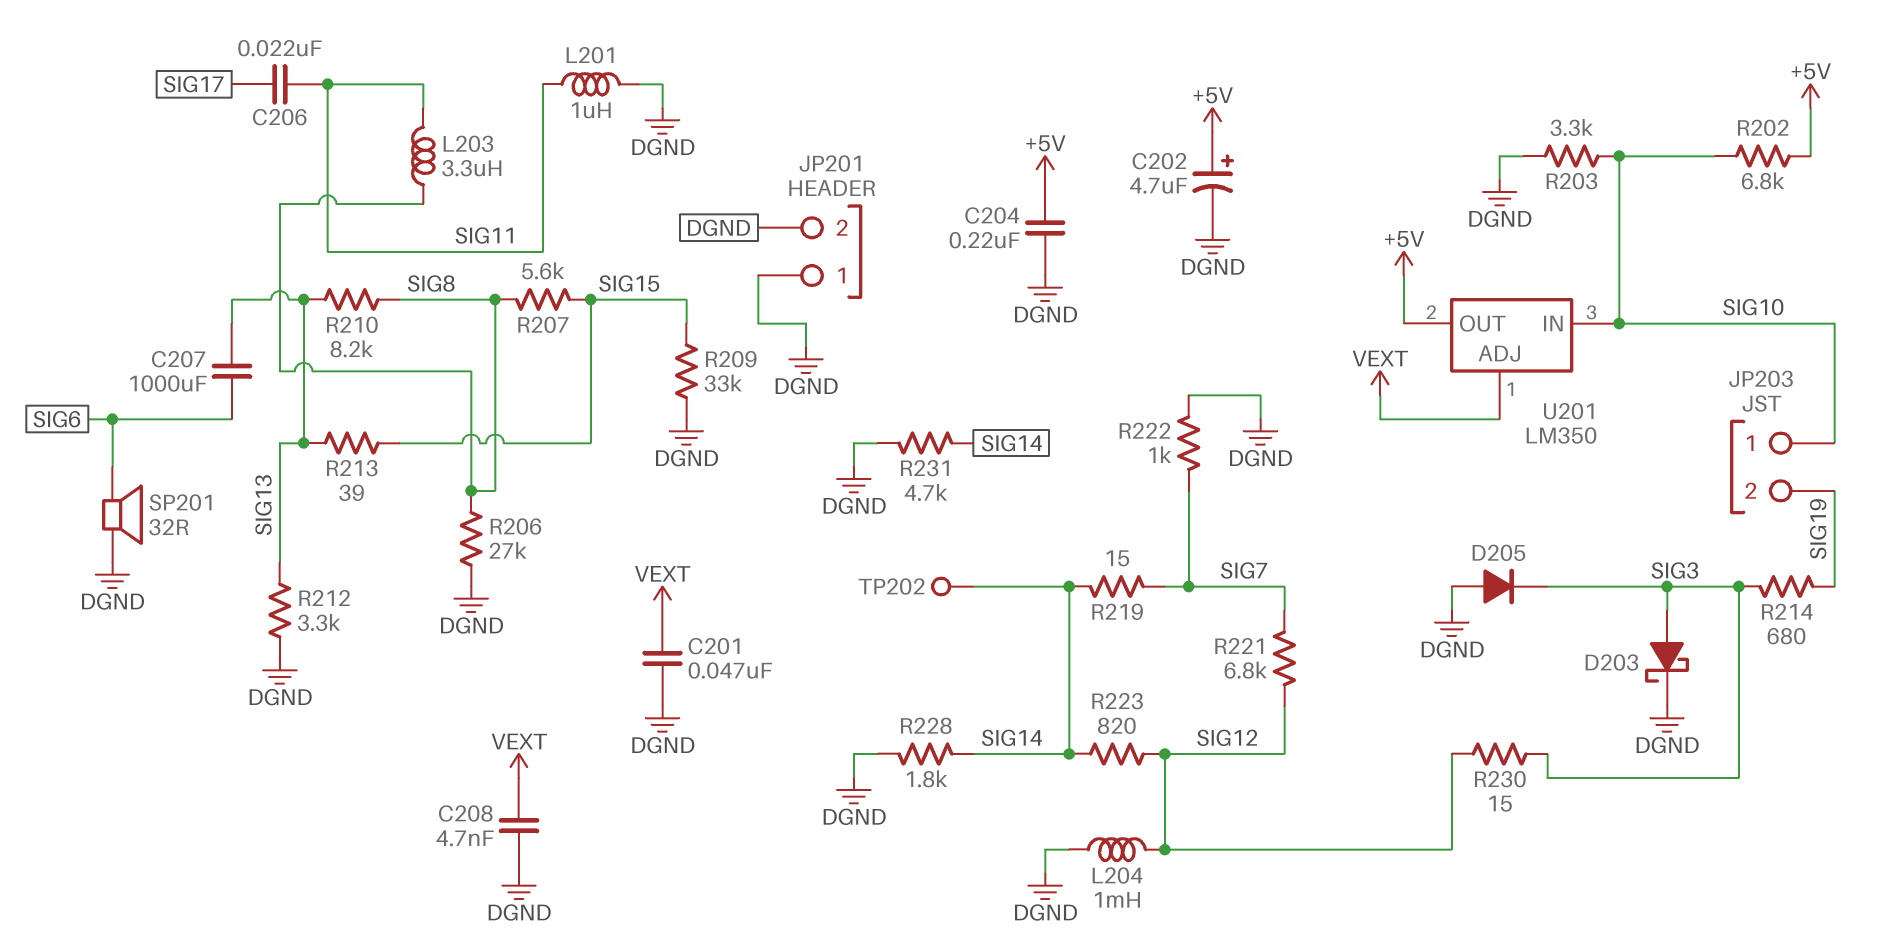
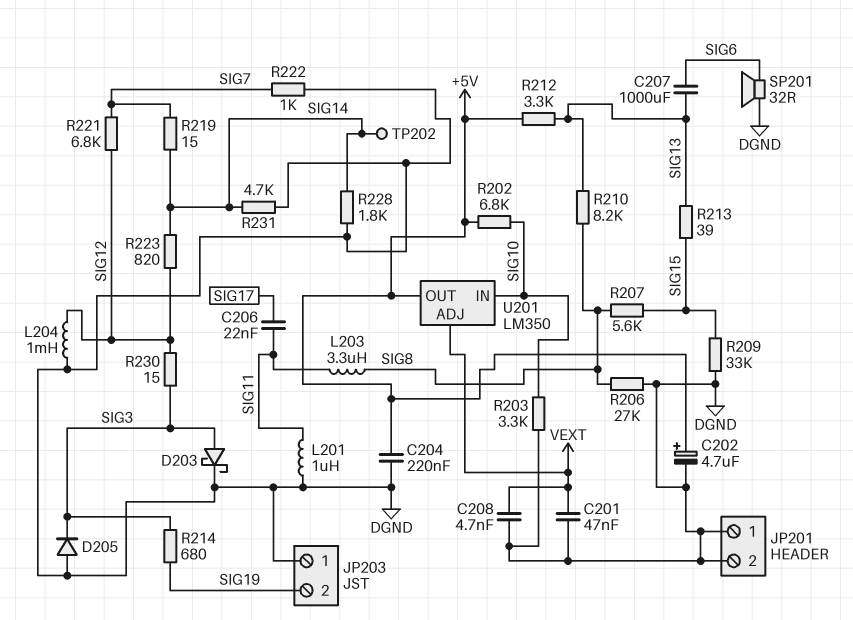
JP203 pin 1: SIG10 -> DGND
R212: 3.3k (DGND, SIG13) -> 3.3k (+5V, SIG13)

